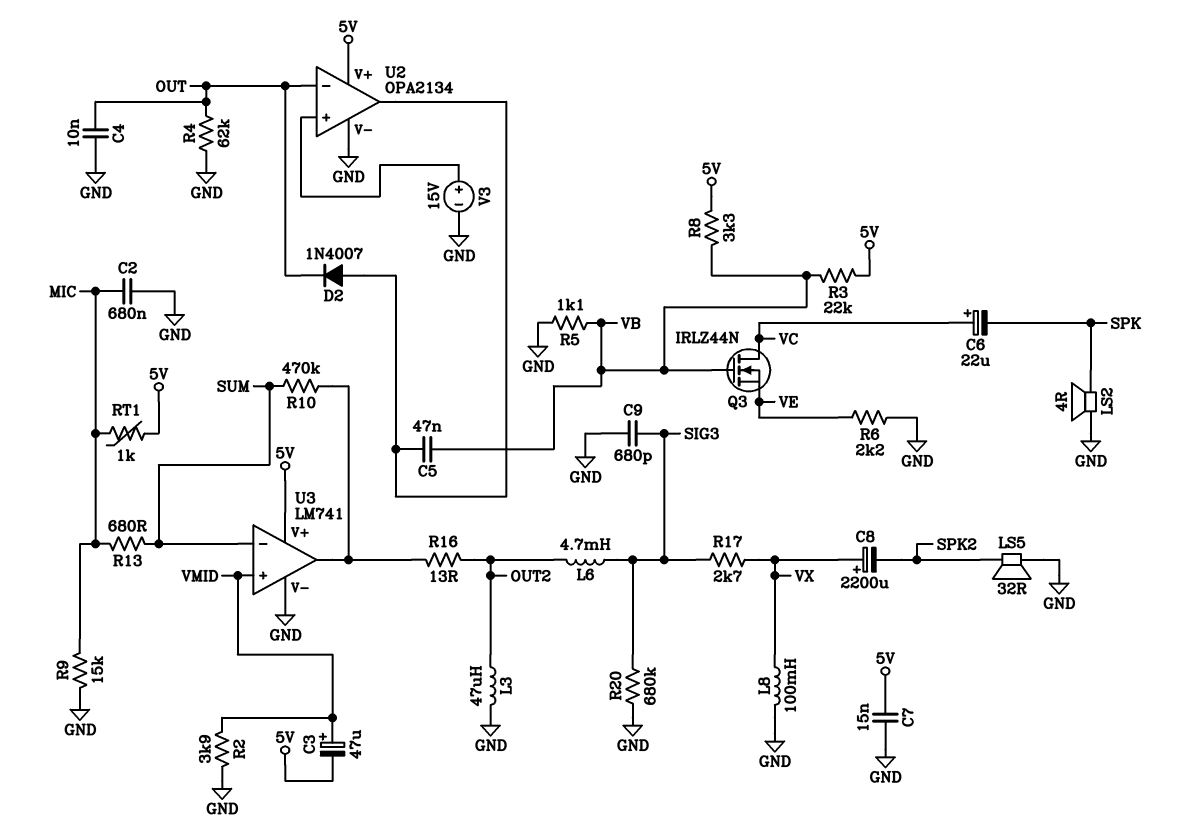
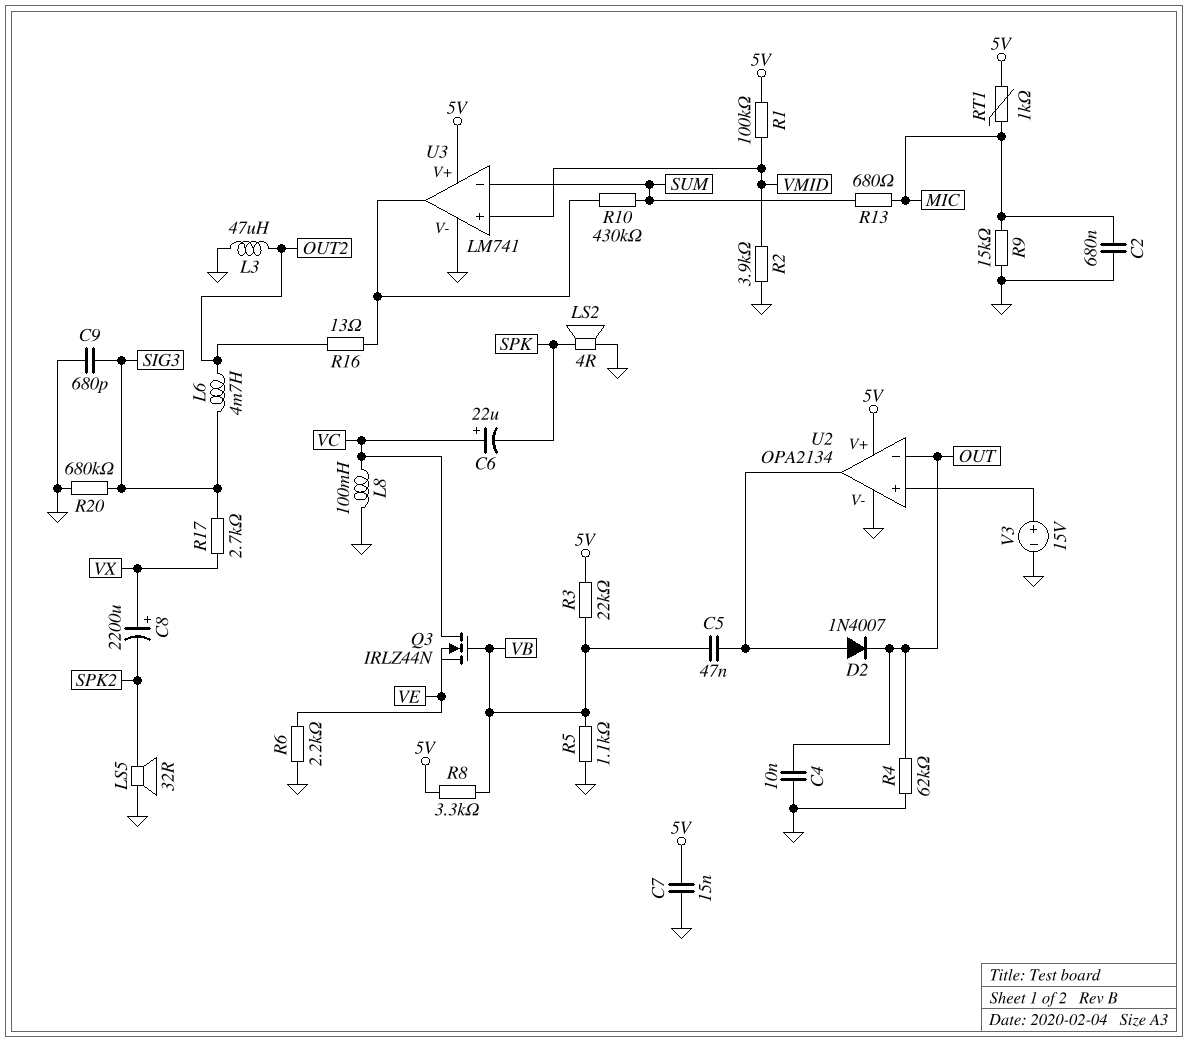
C3: 47uF (plus VMID, minus 5V) -> none
L8: 100mH (GND, VX) -> 100mH (GND, VC)
R1: none -> 100k (5V, VMID)
R10: 470k (SUM, U3/out) -> 430k (SUM, U3/out)

